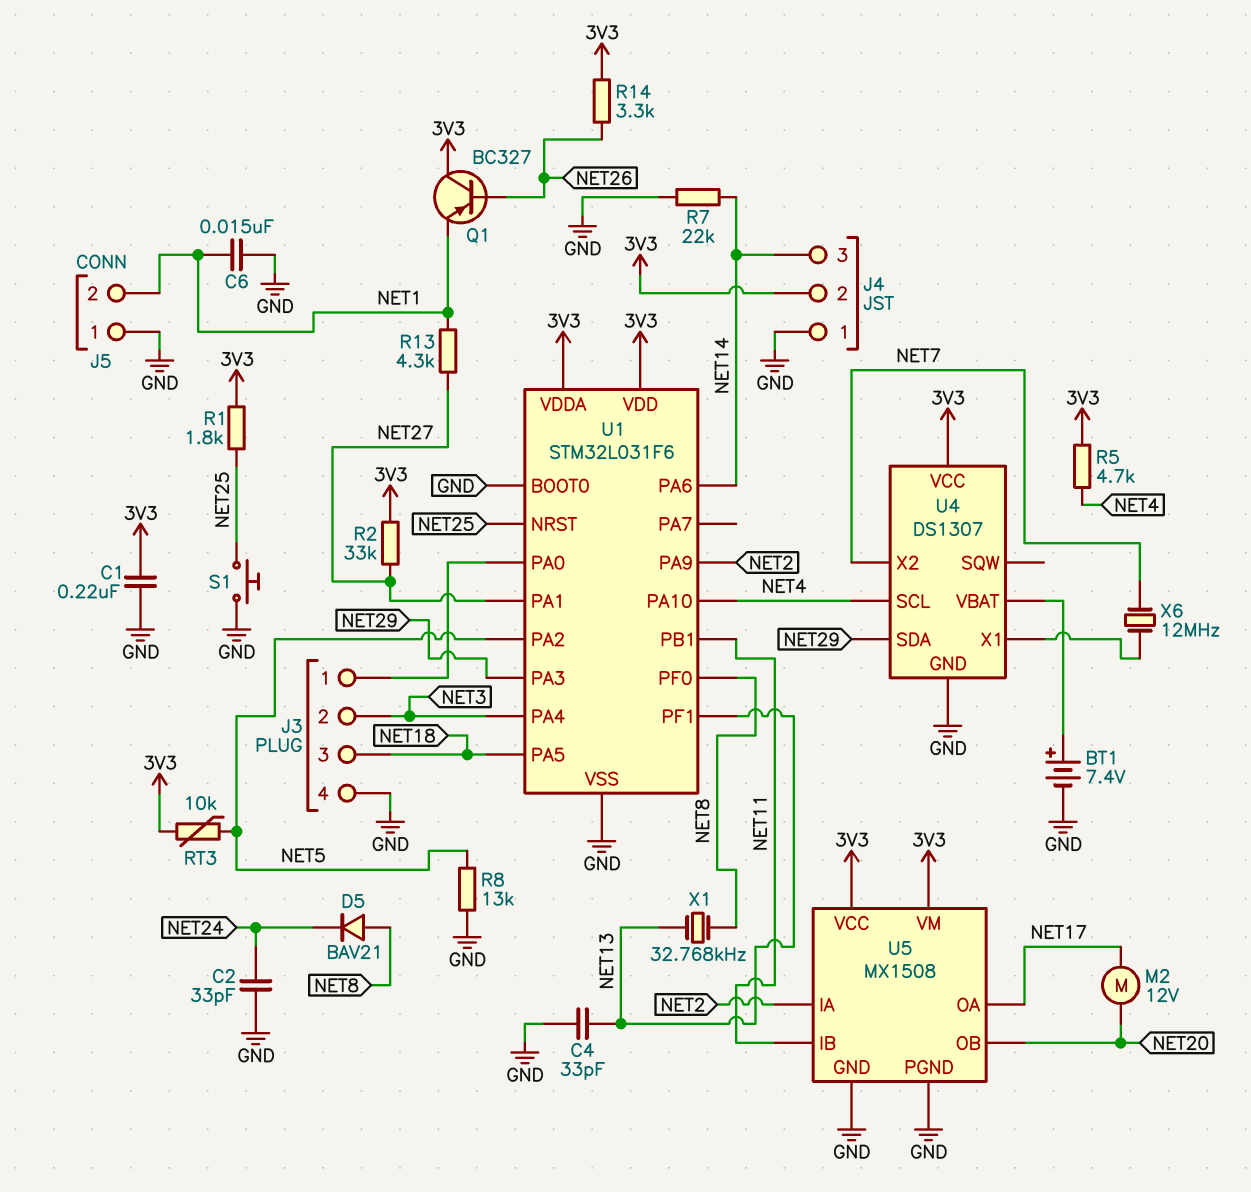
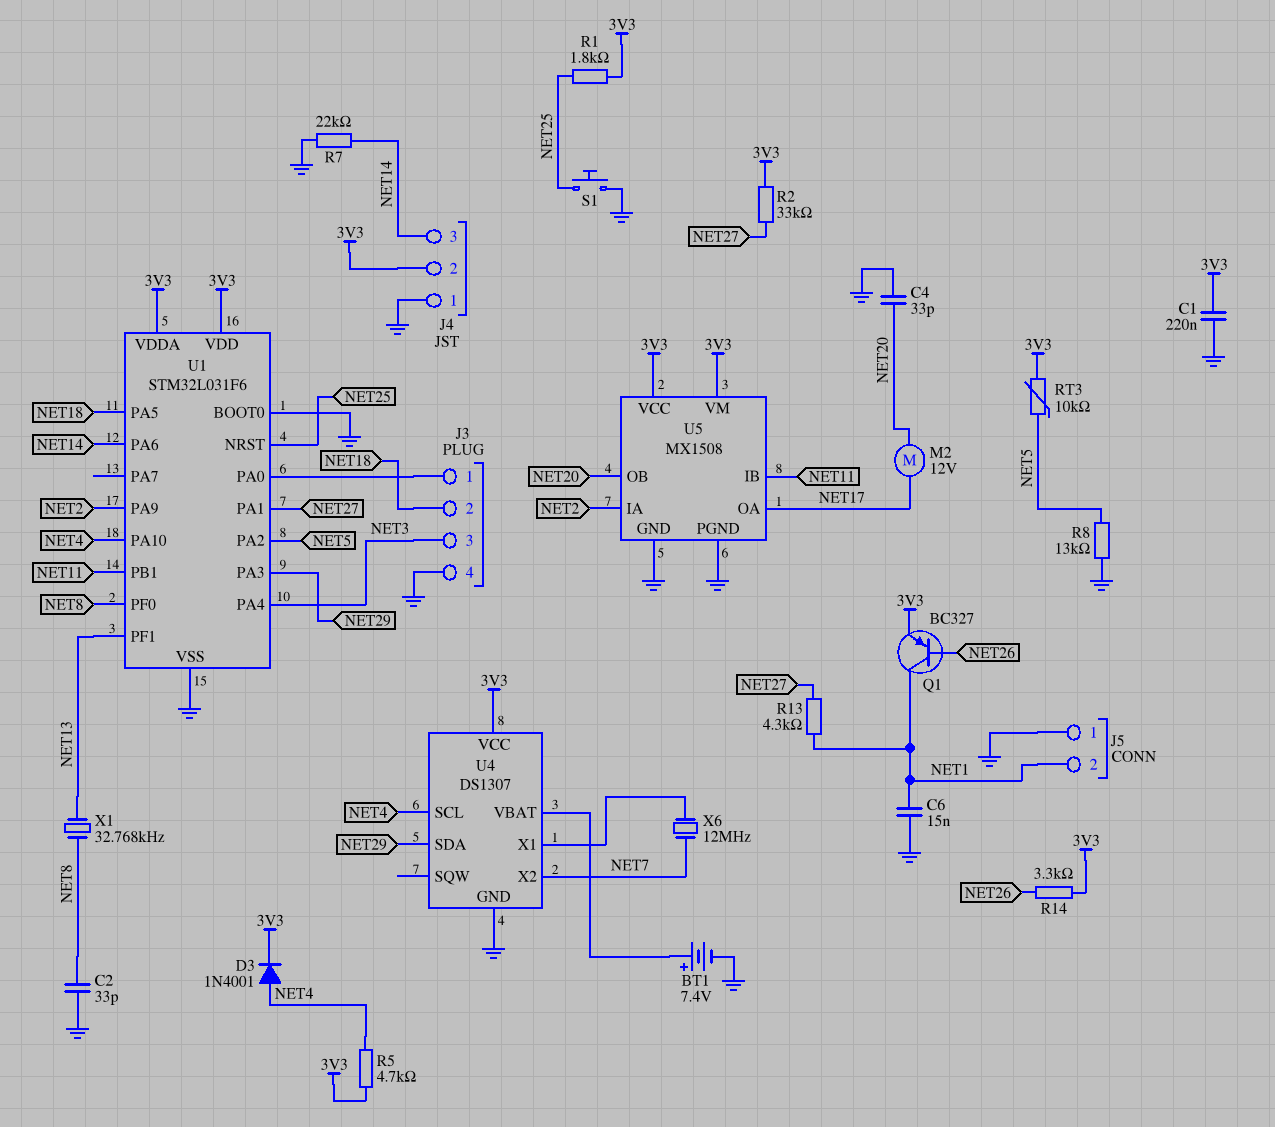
C2: 33pF (GND, NET24) -> 33pF (GND, NET8)
C4: 33pF (GND, NET13) -> 33pF (GND, NET20)
D3: none -> diode 1N4001 (A NET4, K 3V3)
D5: diode BAV21 (A NET8, K NET24) -> none
J3 pin 2: NET3 -> NET18
J3 pin 3: NET18 -> NET3
Q1: PNP BC327 (B NET26, C 3V3, E NET1) -> PNP BC327 (B NET26, C NET1, E 3V3)

